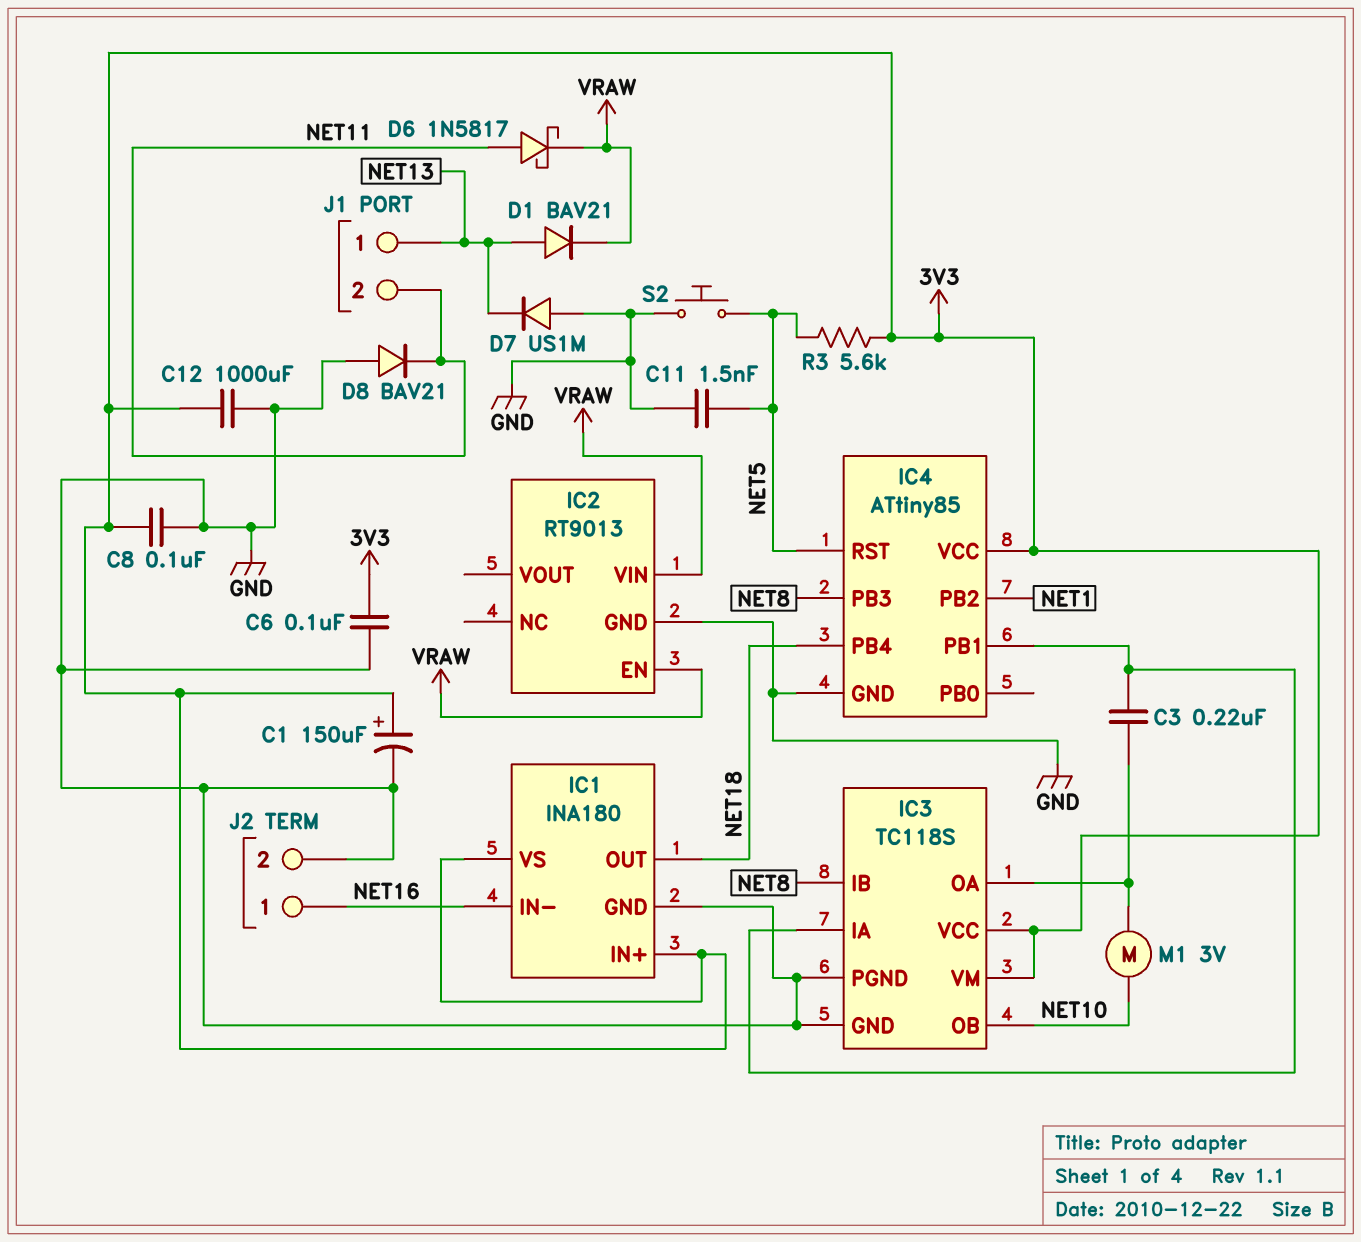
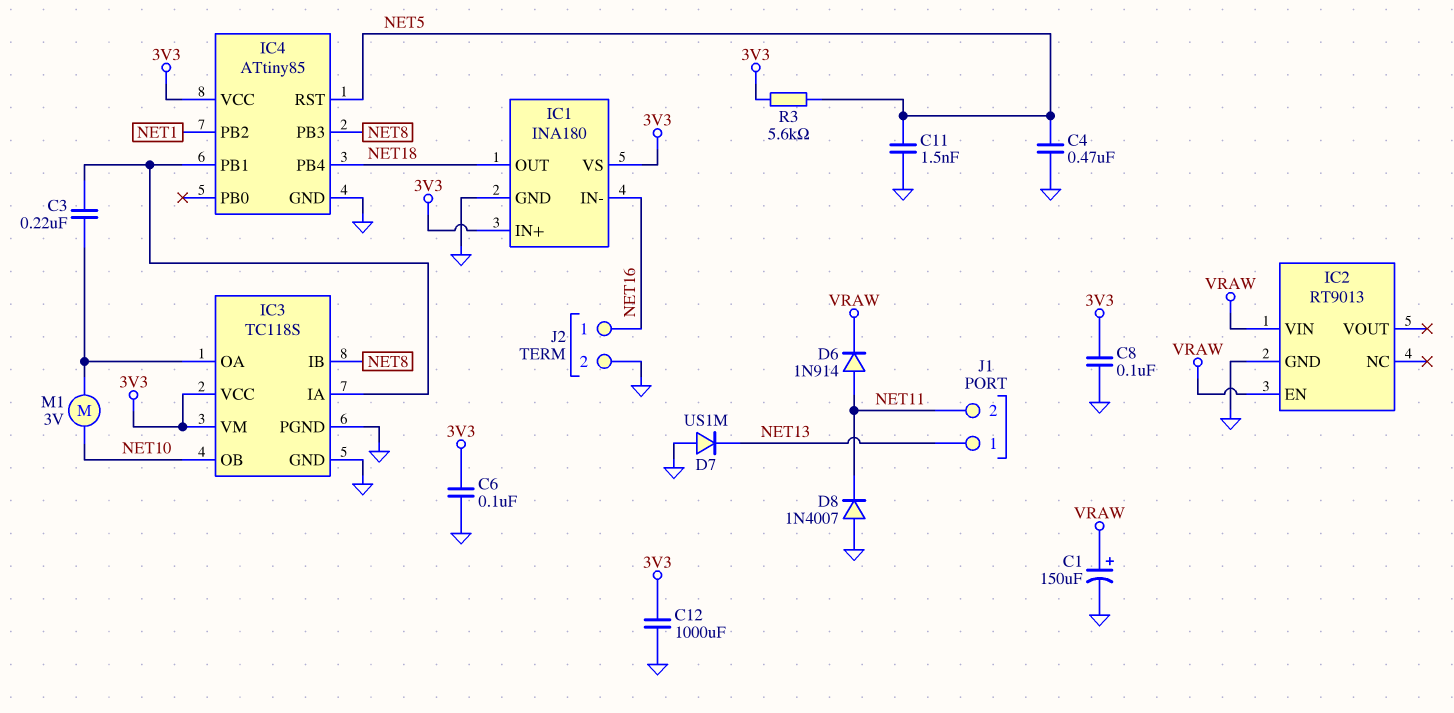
C1: 150uF (plus 3V3, minus GND) -> 150uF (plus VRAW, minus GND)
C4: none -> 470nF (GND, NET5)
D1: diode BAV21 (A NET13, K VRAW) -> none
D6: schottky 1N5817 (A NET11, K VRAW) -> diode 1N914 (A NET11, K VRAW)
D8: diode BAV21 (A GND, K NET11) -> diode 1N4007 (A GND, K NET11)
S2: button (GND, NET5) -> none

